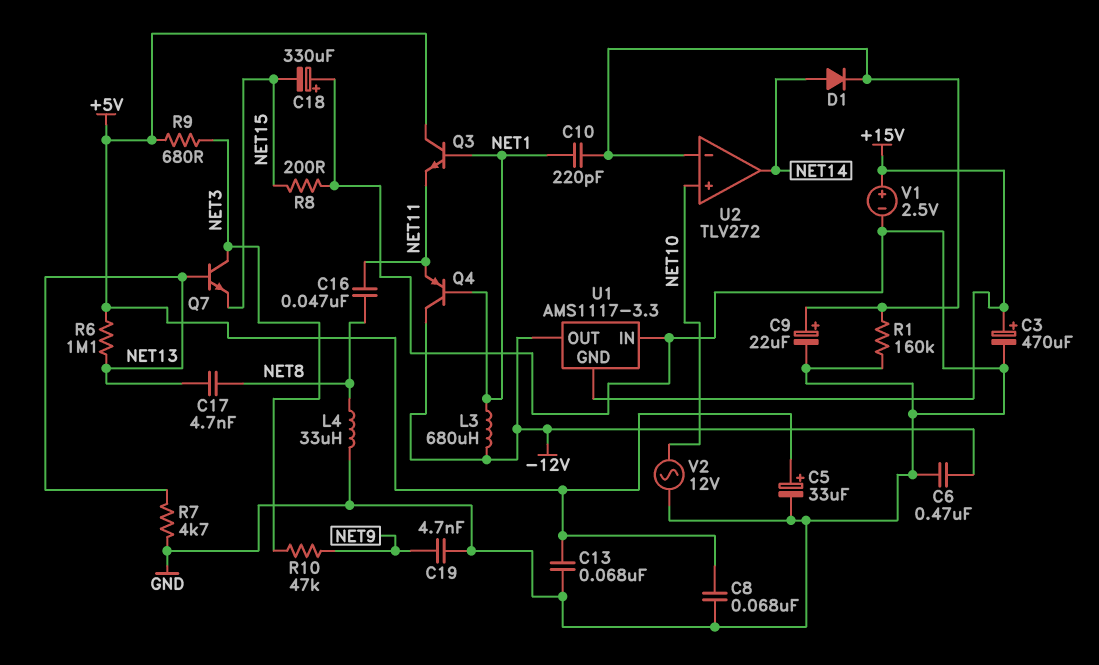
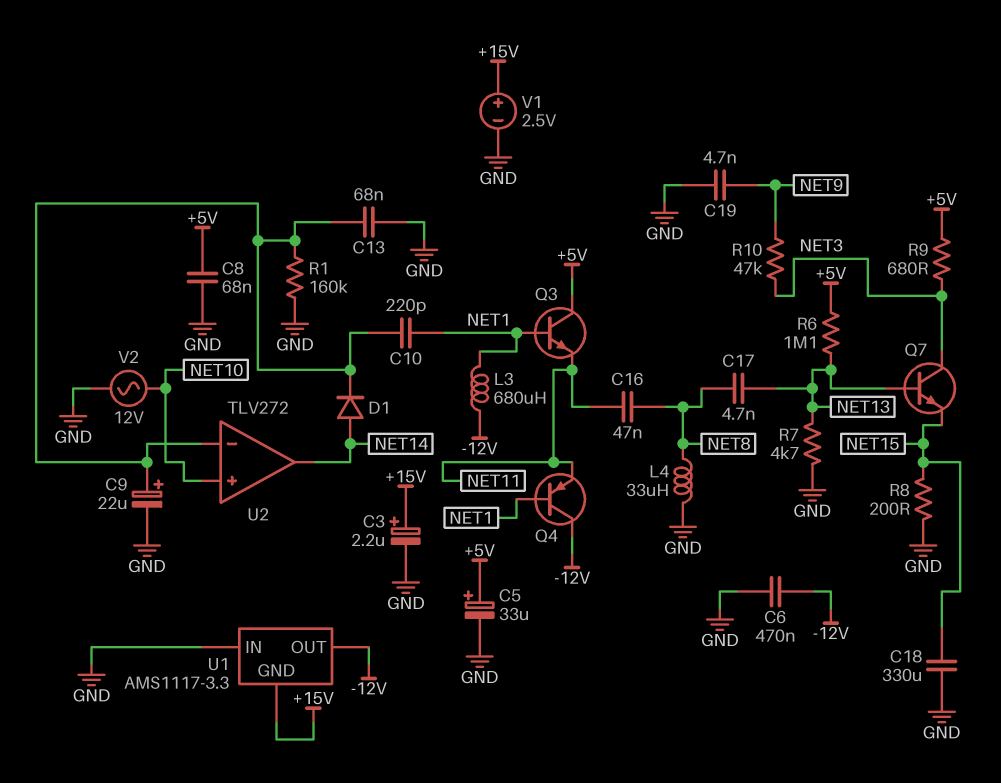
C3: 470uF (plus +15V, minus GND) -> 2.2uF (plus +15V, minus GND)
C13: 68nF (+5V, GND) -> 68nF (GND, U2/in-)
C18: 330uF (plus GND, minus NET15) -> 330uF (GND, NET15)

